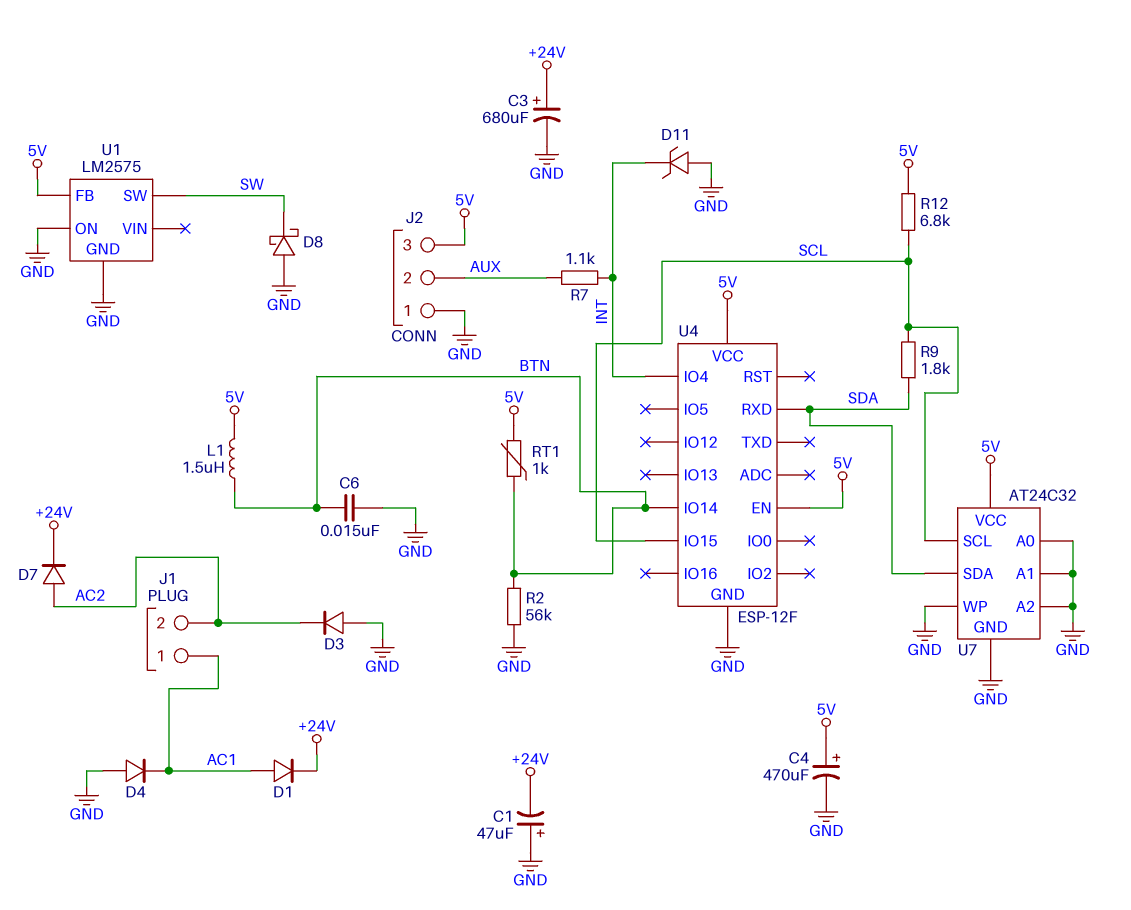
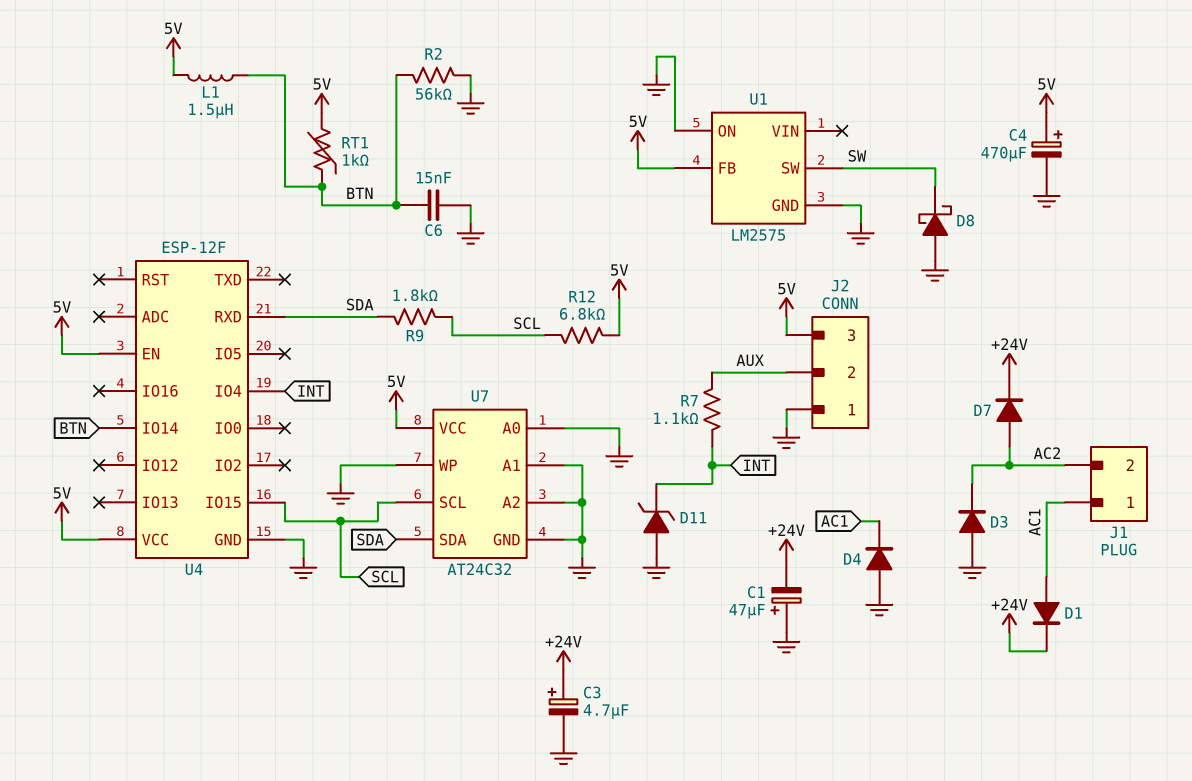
C3: 680uF (plus +24V, minus GND) -> 4.7uF (plus +24V, minus GND)

